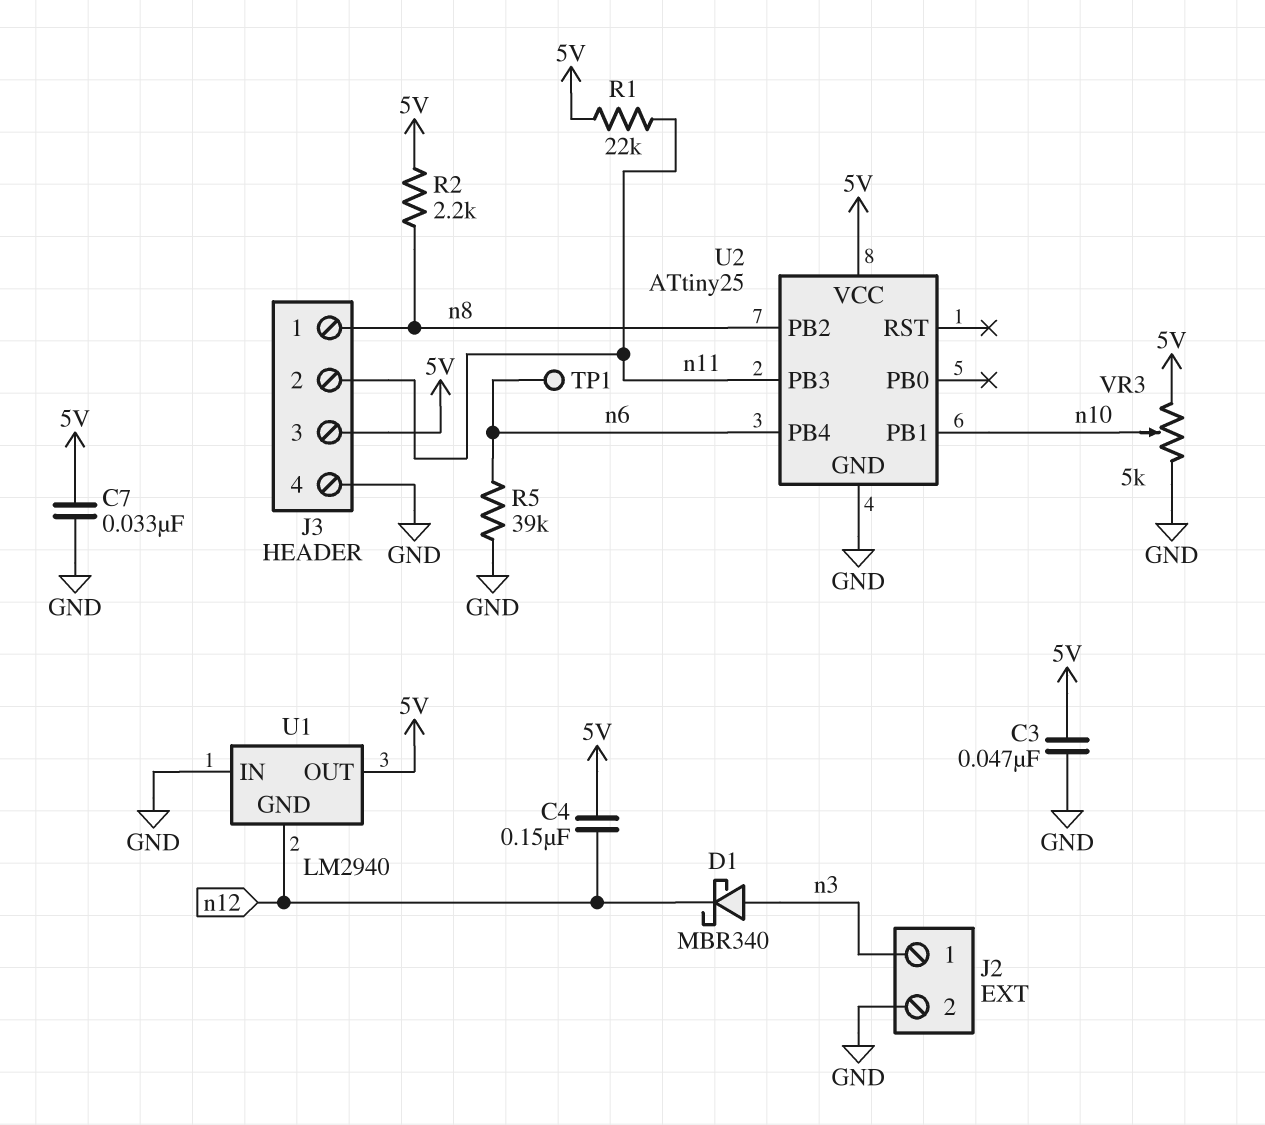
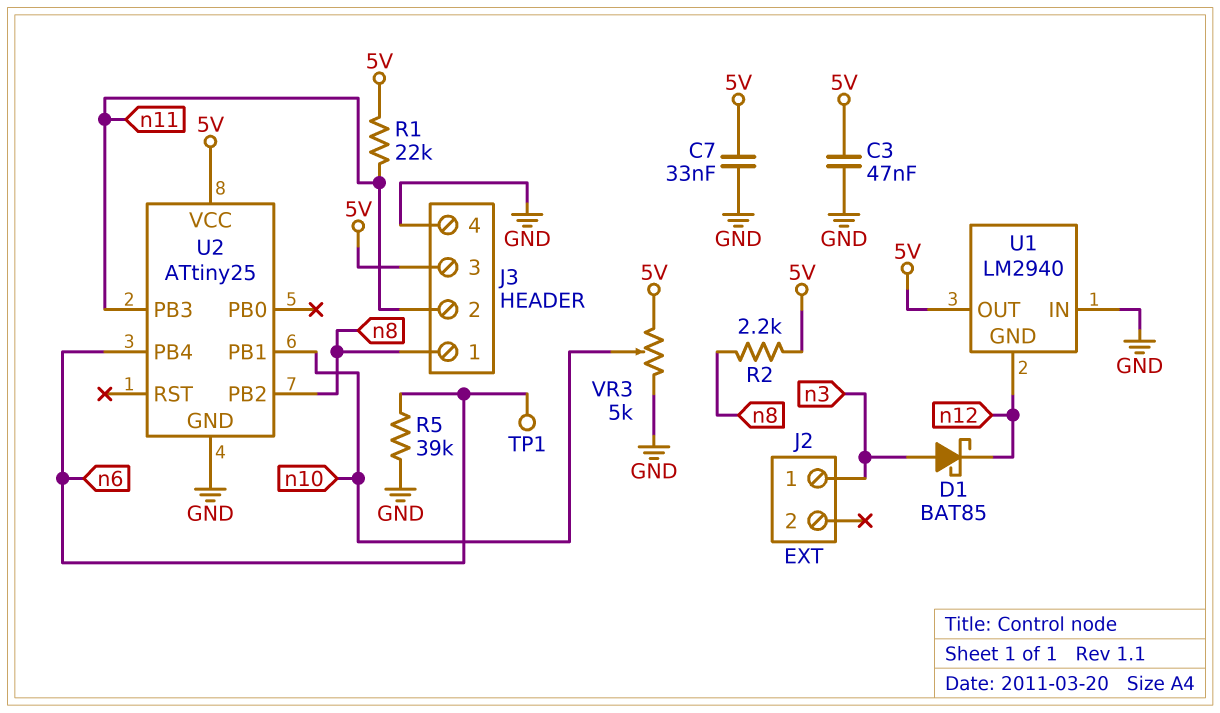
C4: 150nF (5V, n12) -> none
D1: schottky MBR340 (A n3, K n12) -> schottky BAT85 (A n3, K n12)
J2 pin 2: GND -> none

